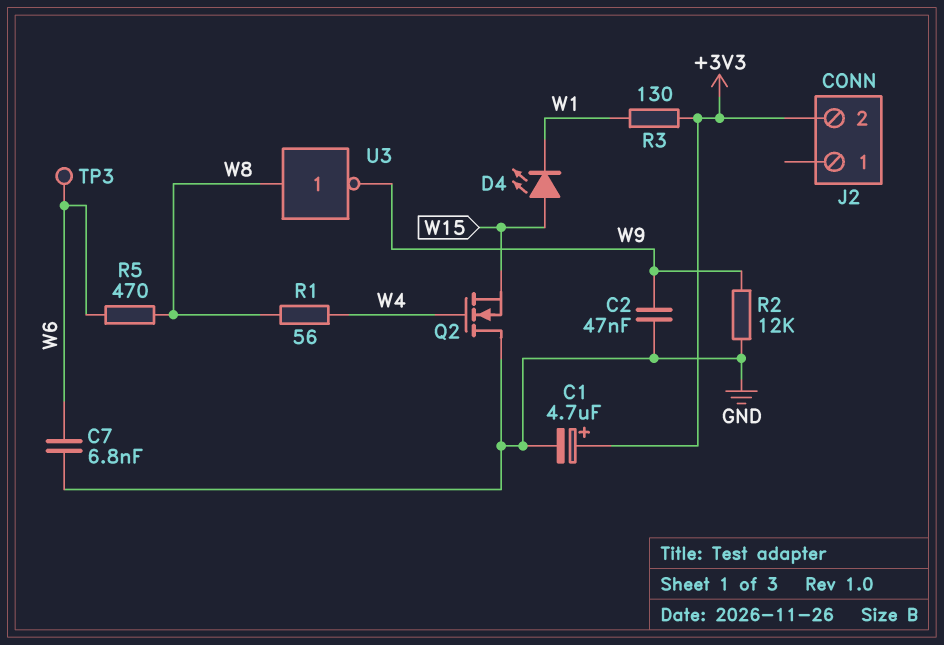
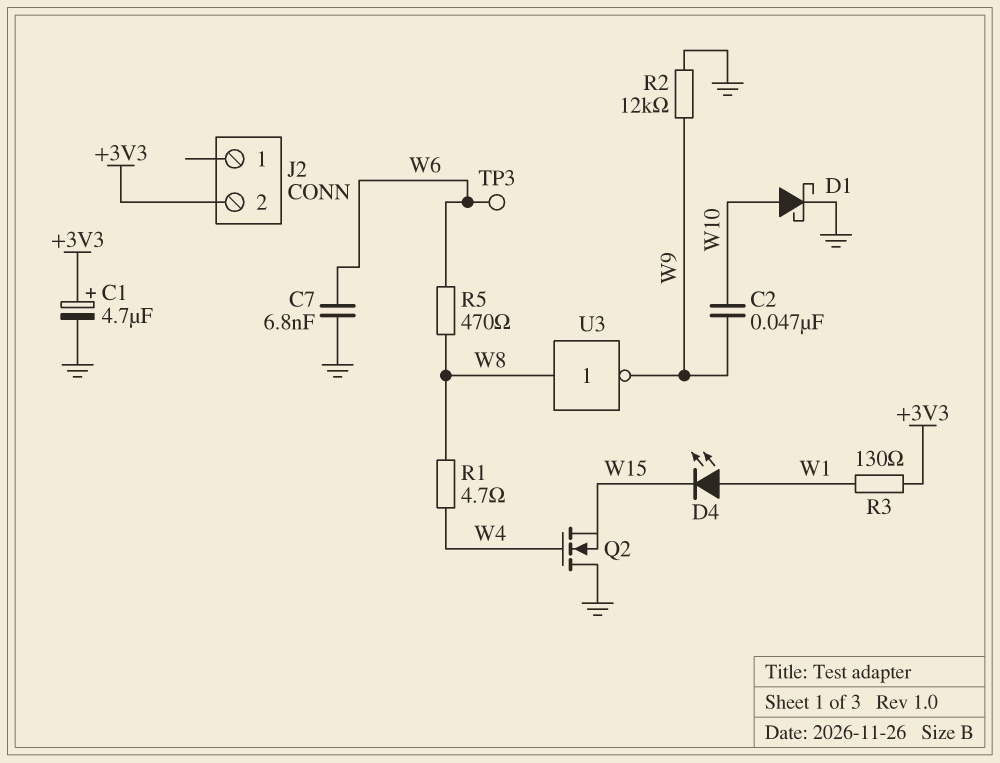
C2: 47nF (GND, W9) -> 47nF (W9, W10)
D1: none -> schottky (A W10, K GND)
D4: LED (A W15, K W1) -> LED (A W1, K W15)
R1: 56 (W4, W8) -> 4.7 (W4, W8)

